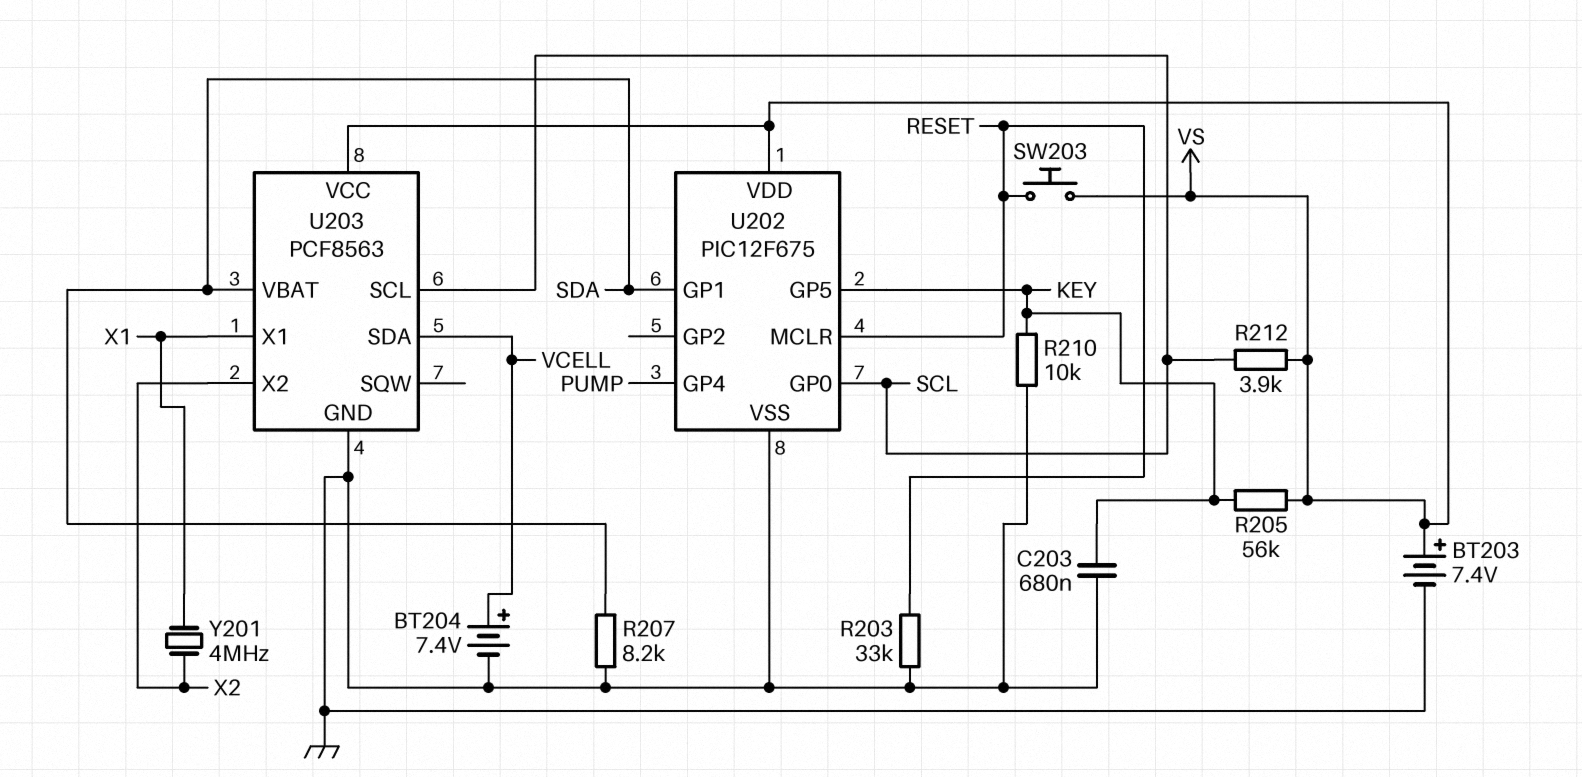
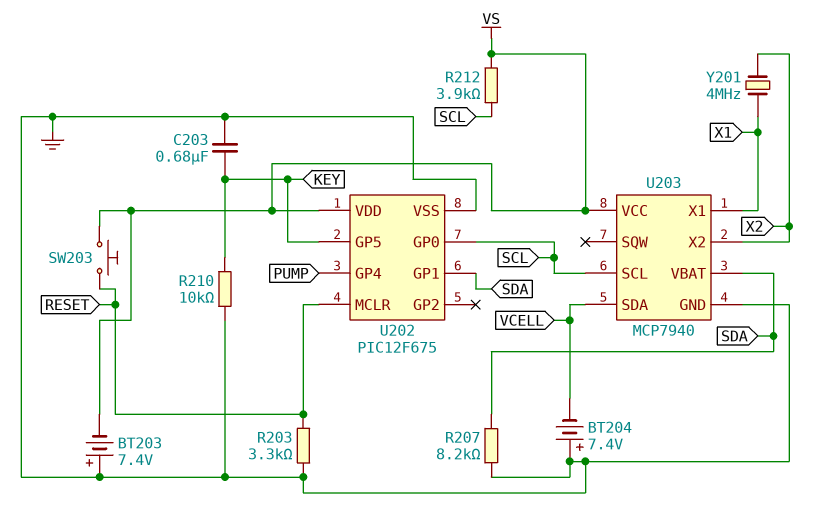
BT203: 7.4V (plus VS, minus GND) -> 7.4V (plus GND, minus VS)
BT204: 7.4V (plus VCELL, minus GND) -> 7.4V (plus GND, minus VCELL)
R203: 33k (GND, RESET) -> 3.3k (GND, RESET)
R205: 56k (KEY, VS) -> none
U203: PCF8563 -> MCP7940

